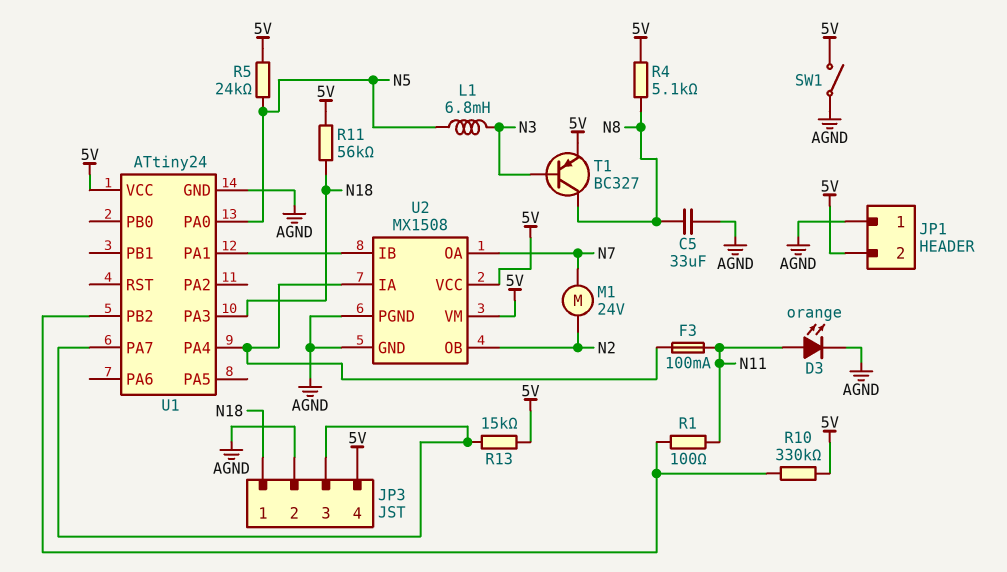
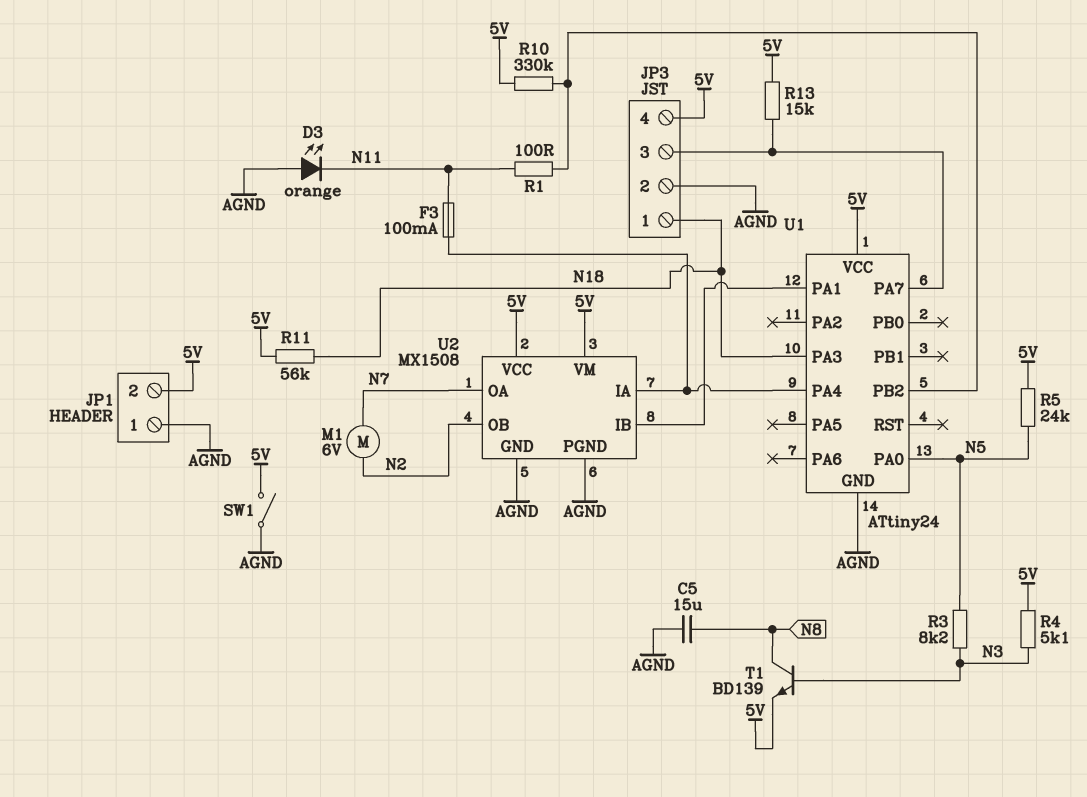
C5: 33uF (AGND, N8) -> 15uF (AGND, N8)
D3: LED orange (A N11, K AGND) -> LED orange (A AGND, K N11)
L1: 6.8mH (N3, N5) -> none
M1: motor 24V (N2, N7) -> motor 6V (N2, N7)
R3: none -> 8.2k (N3, N5)
R4: 5.1k (5V, N8) -> 5.1k (5V, N3)
T1: PNP BC327 (B N3, C N8, E 5V) -> NPN BD139 (B N3, C N8, E 5V)

